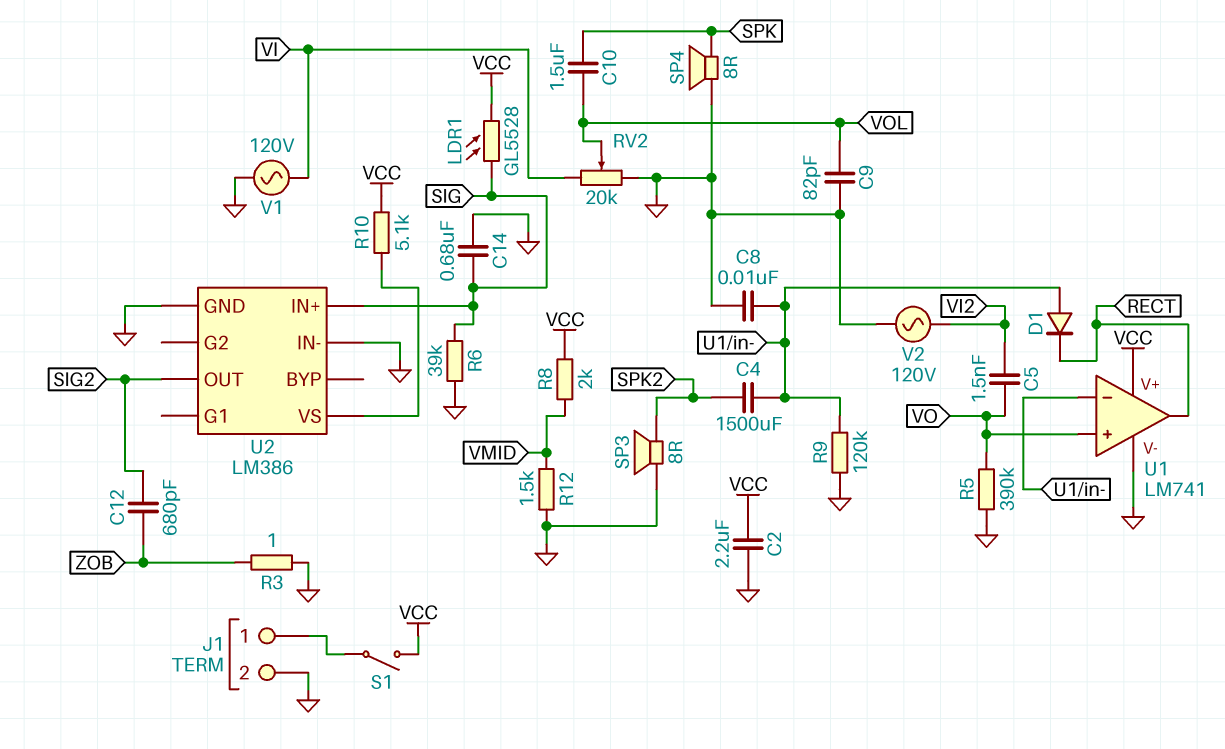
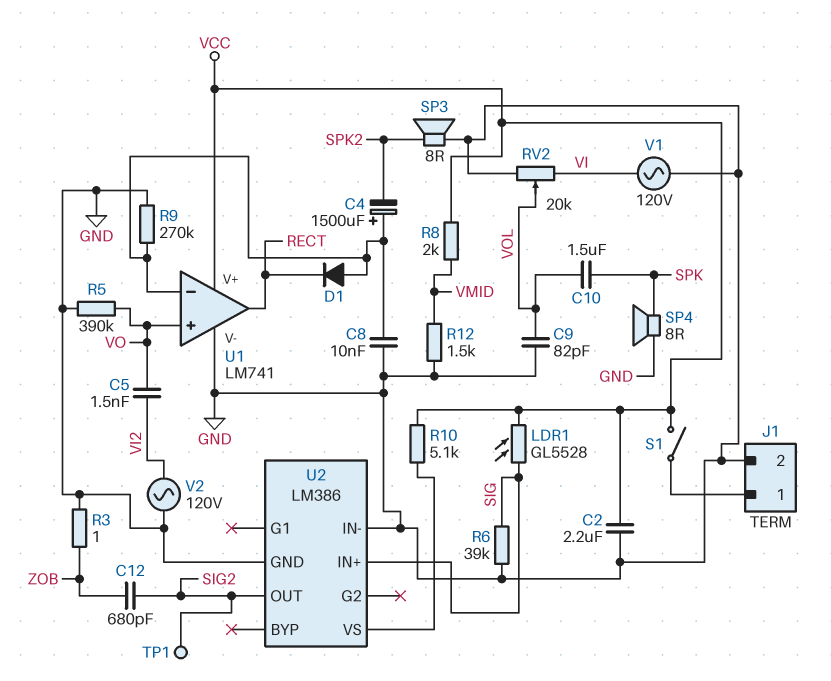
C4: 1500uF (SPK2, U1/in-) -> 1500uF (plus U1/in-, minus SPK2)
C14: 680nF (GND, SIG) -> none
R9: 120k (GND, U1/in-) -> 270k (GND, U1/in-)
TP1: none -> test point (SIG2)

